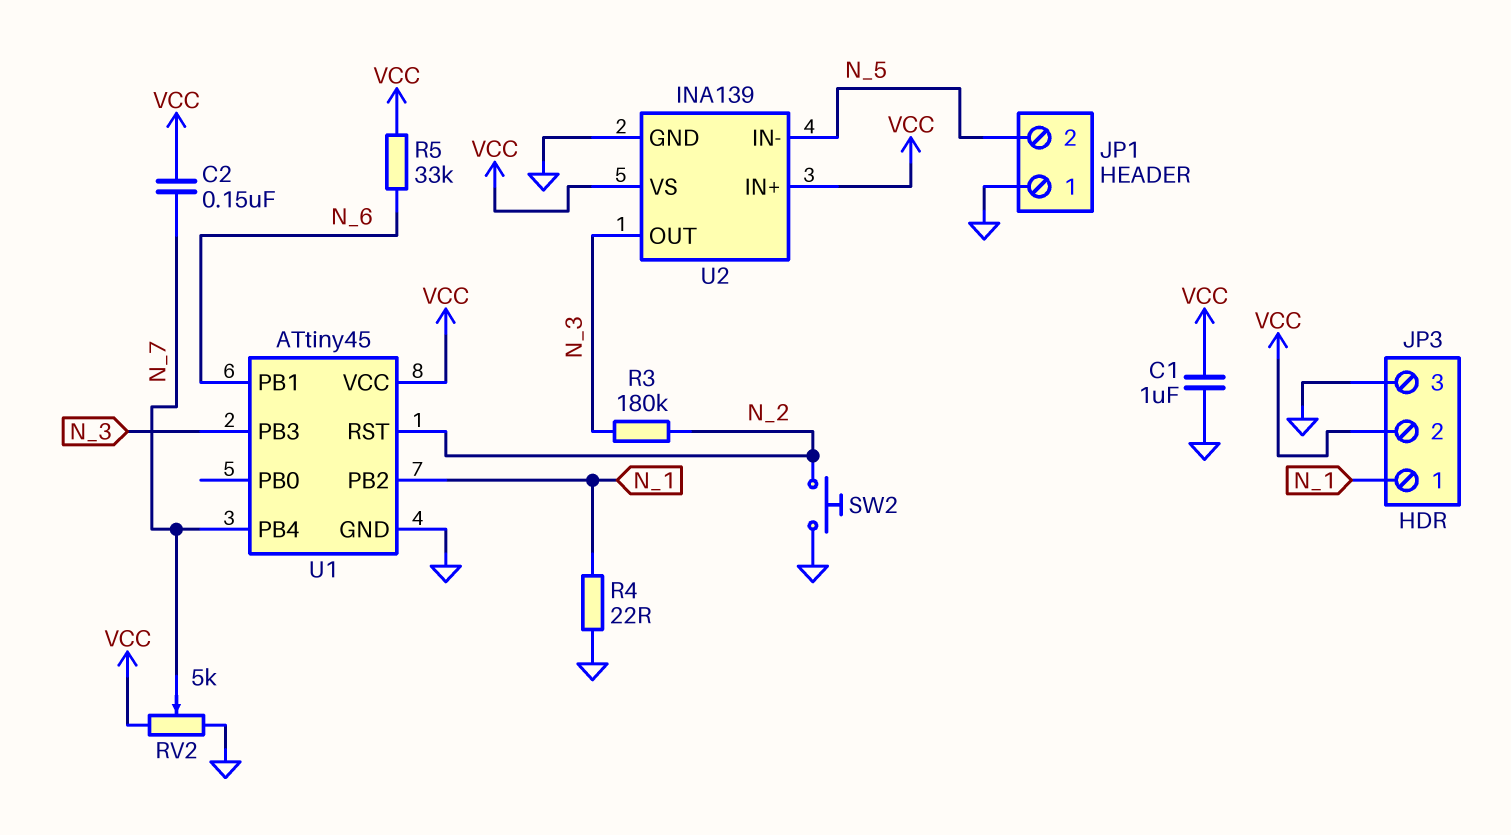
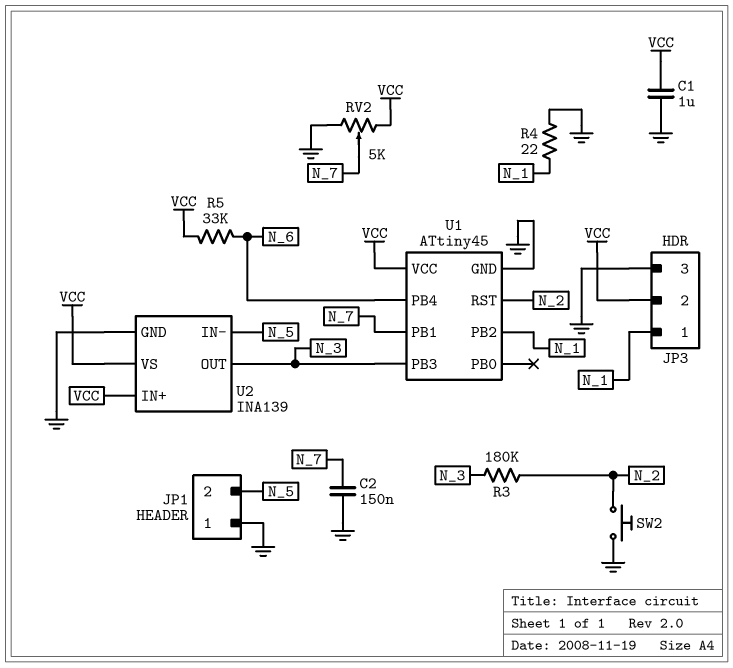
C2: 150nF (N_7, VCC) -> 150nF (GND, N_7)
U1 pin PB1: N_6 -> N_7
U1 pin PB4: N_7 -> N_6

